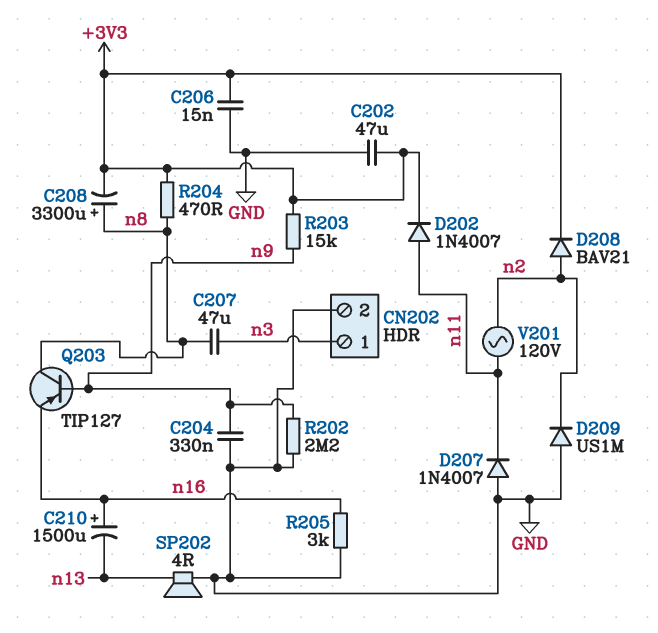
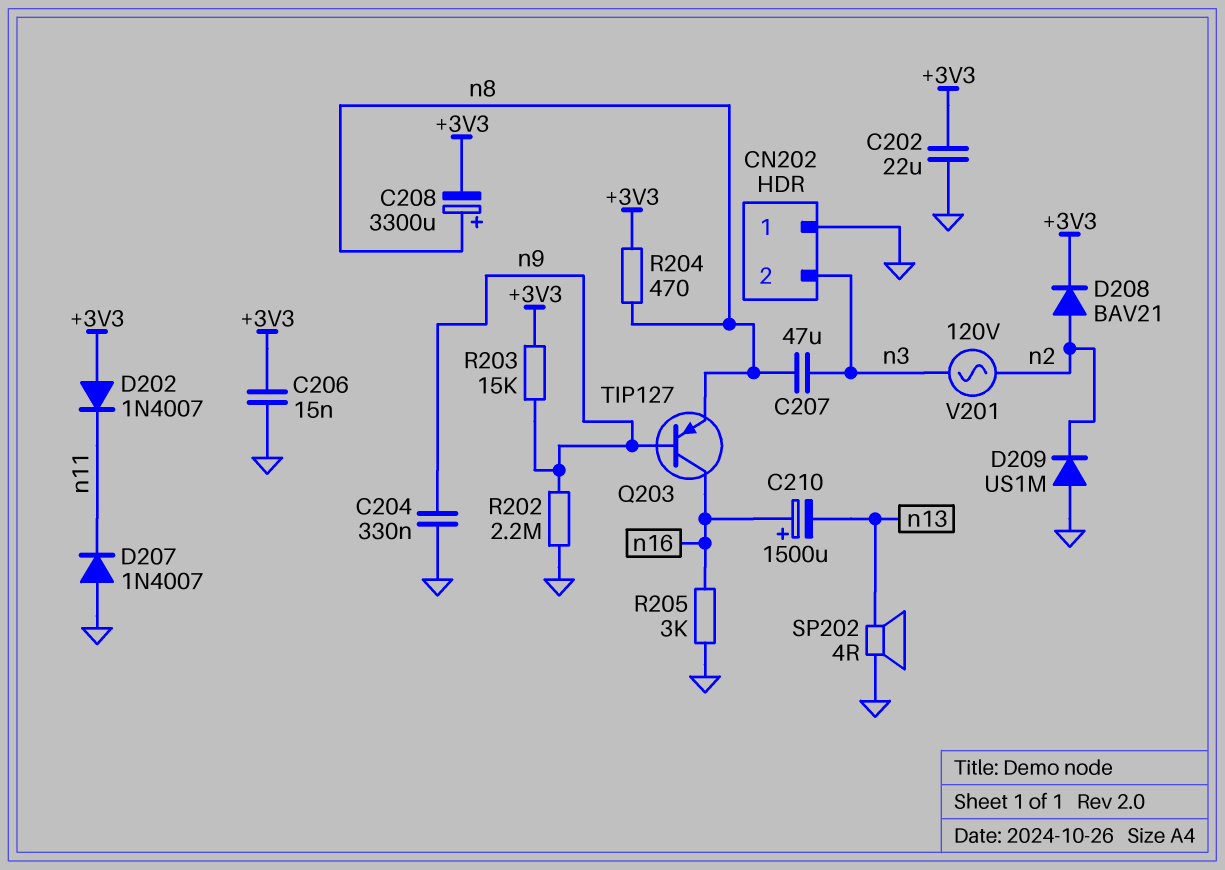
C202: 47uF (+3V3, GND) -> 22uF (+3V3, GND)
CN202 pin 1: n3 -> GND
CN202 pin 2: GND -> n3
D202: diode 1N4007 (A n11, K +3V3) -> diode 1N4007 (A +3V3, K n11)
Q203: PNP TIP127 (B n9, C n8, E n16) -> PNP TIP127 (B n9, C n16, E n8)
V201: AC 120V (n2, n11) -> AC 120V (n2, n3)

